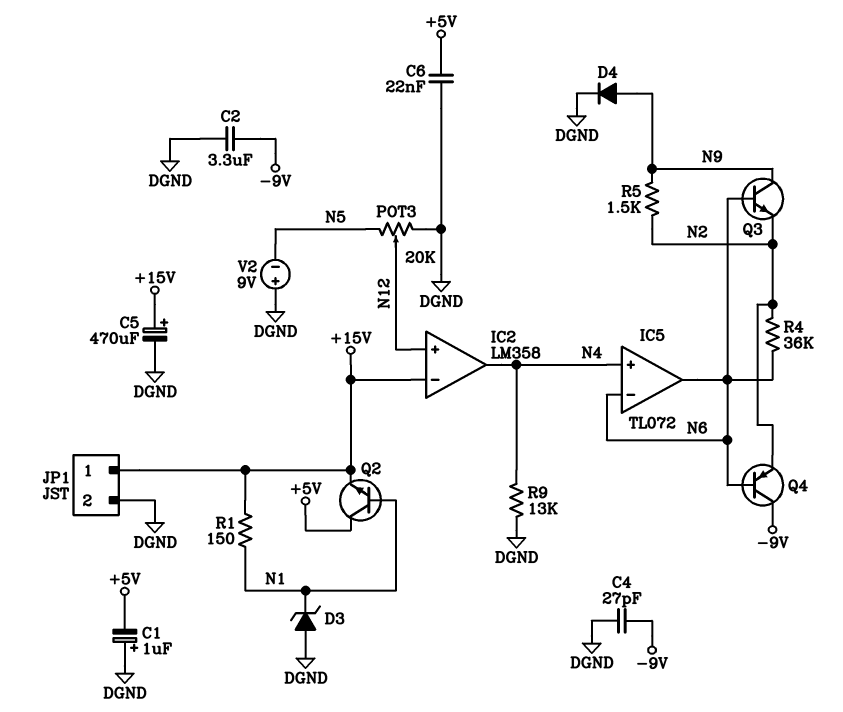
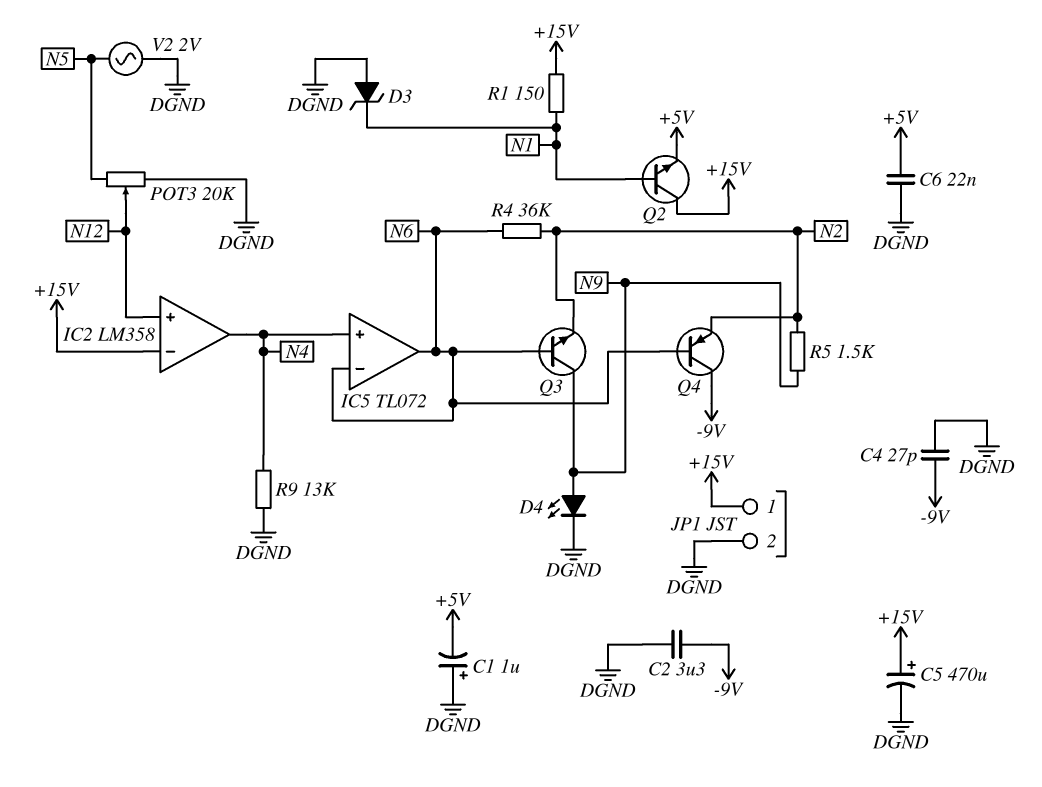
D4: diode (A N9, K DGND) -> LED (A N9, K DGND)
Q2: NPN (B N1, C +5V, E +15V) -> NPN (B N1, C +15V, E +5V)
V2: 9V (plus DGND, minus N5) -> AC 2V (DGND, N5)

